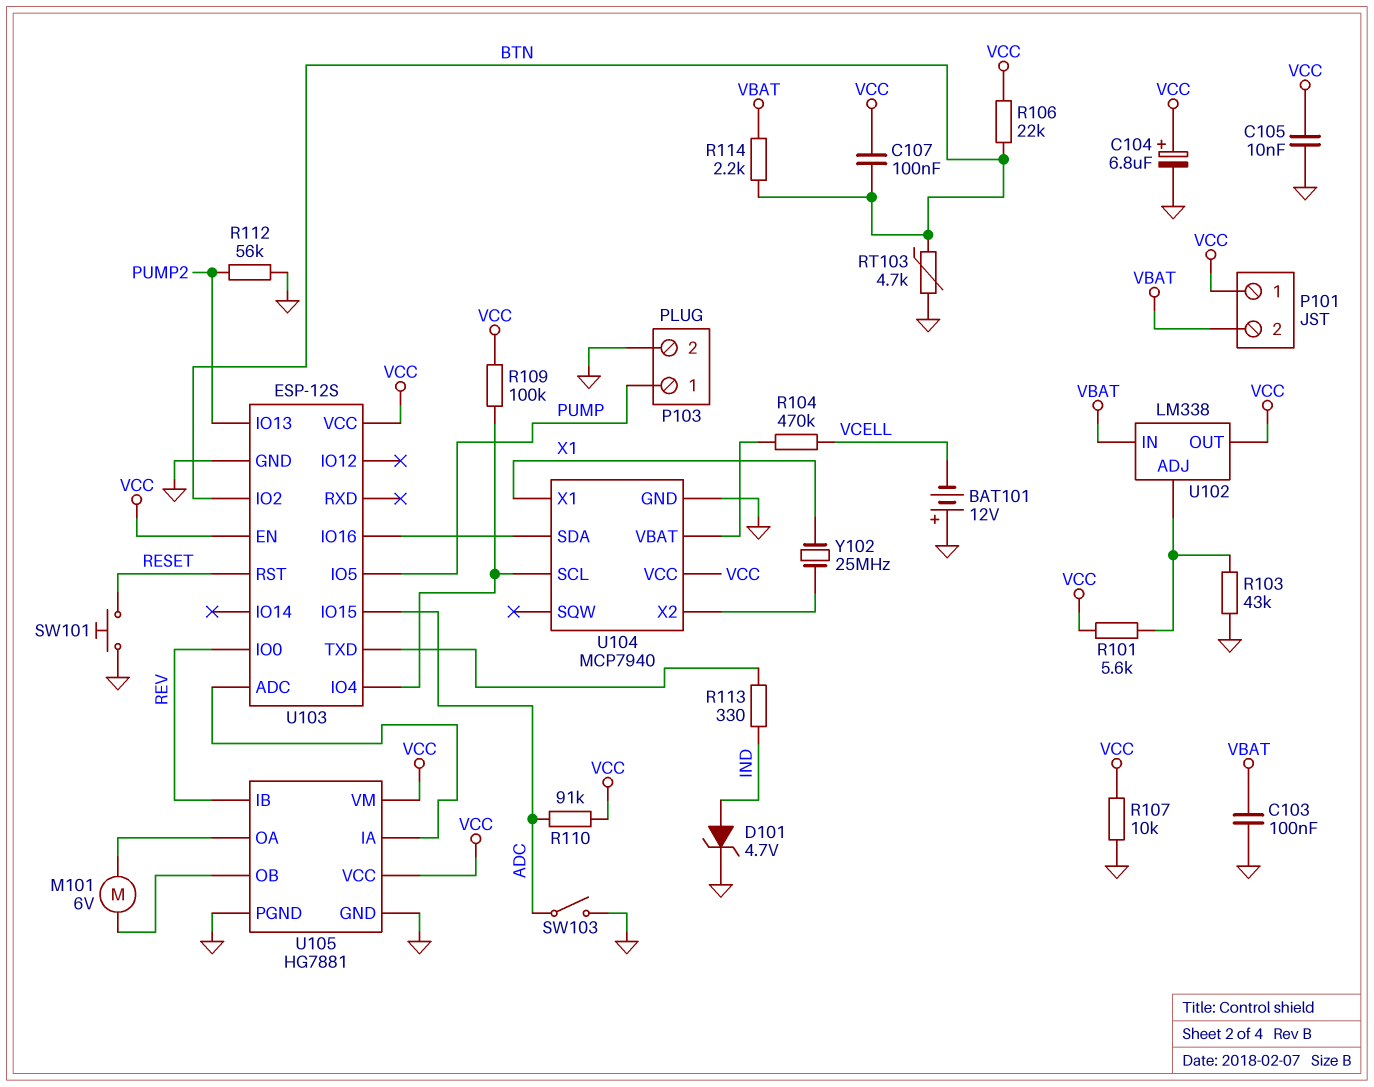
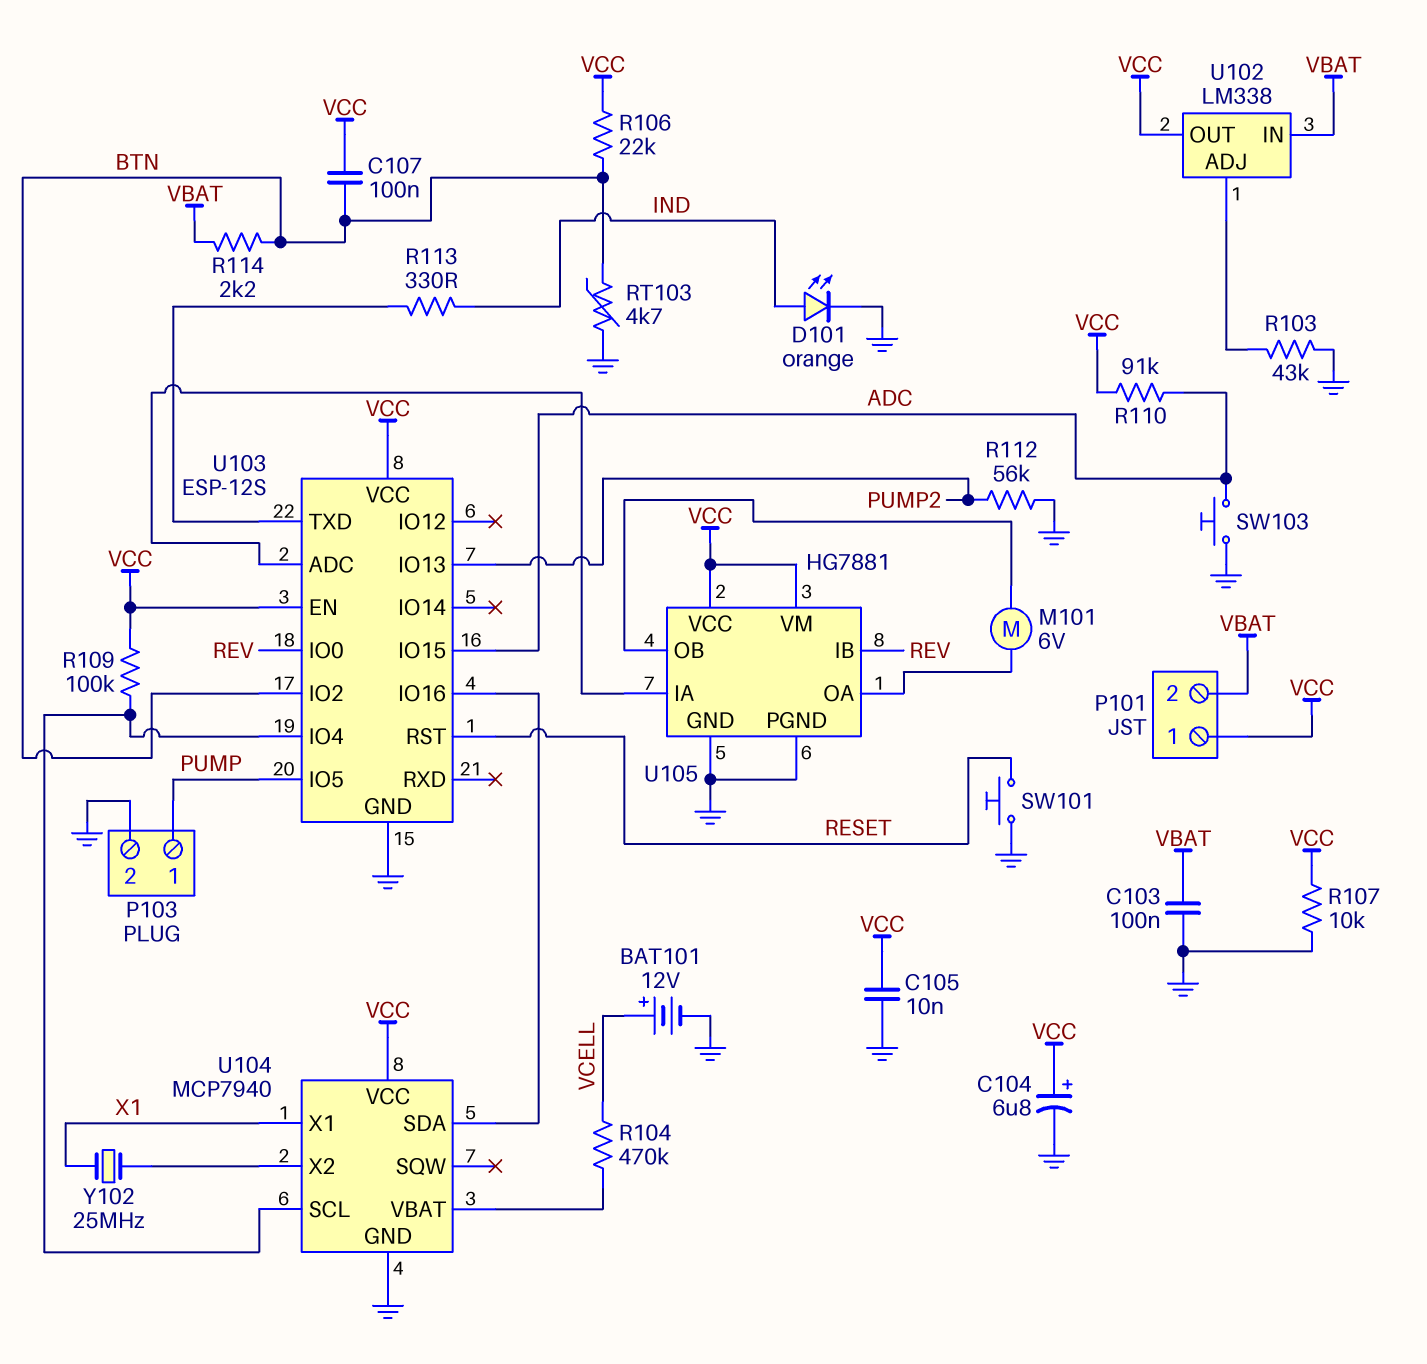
BAT101: 12V (plus GND, minus VCELL) -> 12V (plus VCELL, minus GND)
D101: zener 4.7V (A IND, K GND) -> LED orange (A IND, K GND)
R101: 5.6k (U102/ADJ, VCC) -> none
SW103: switch (ADC, GND) -> button (ADC, GND)

